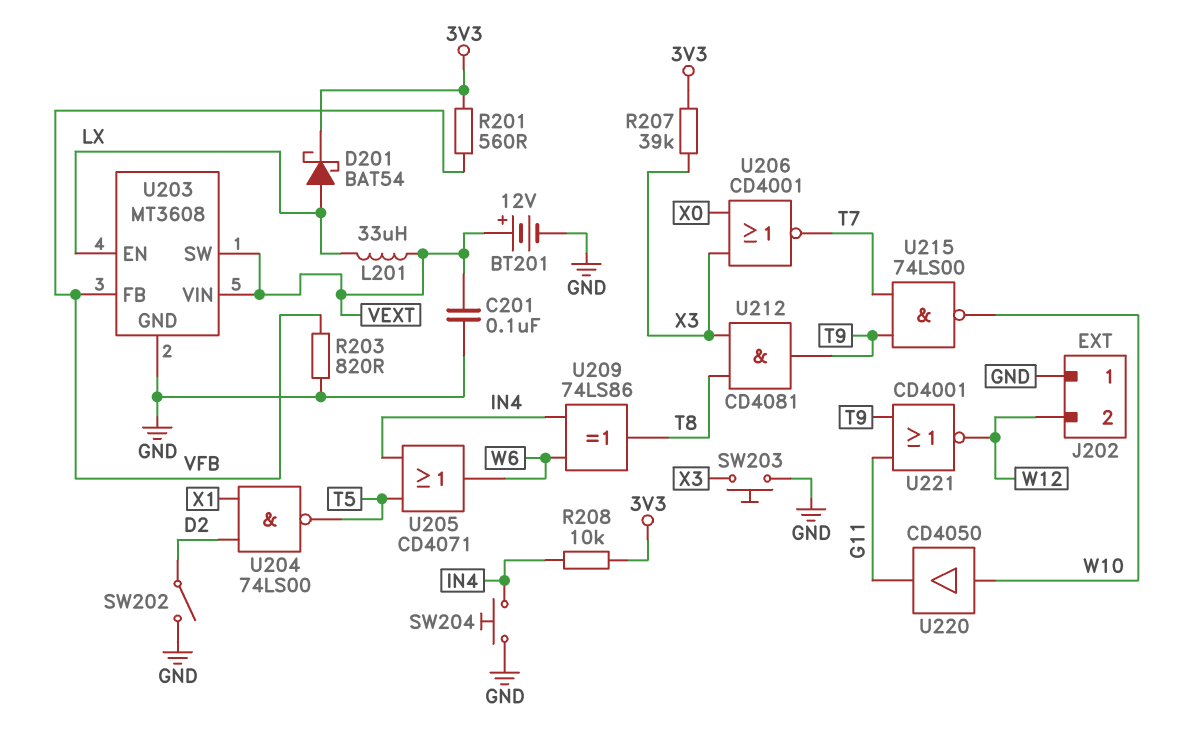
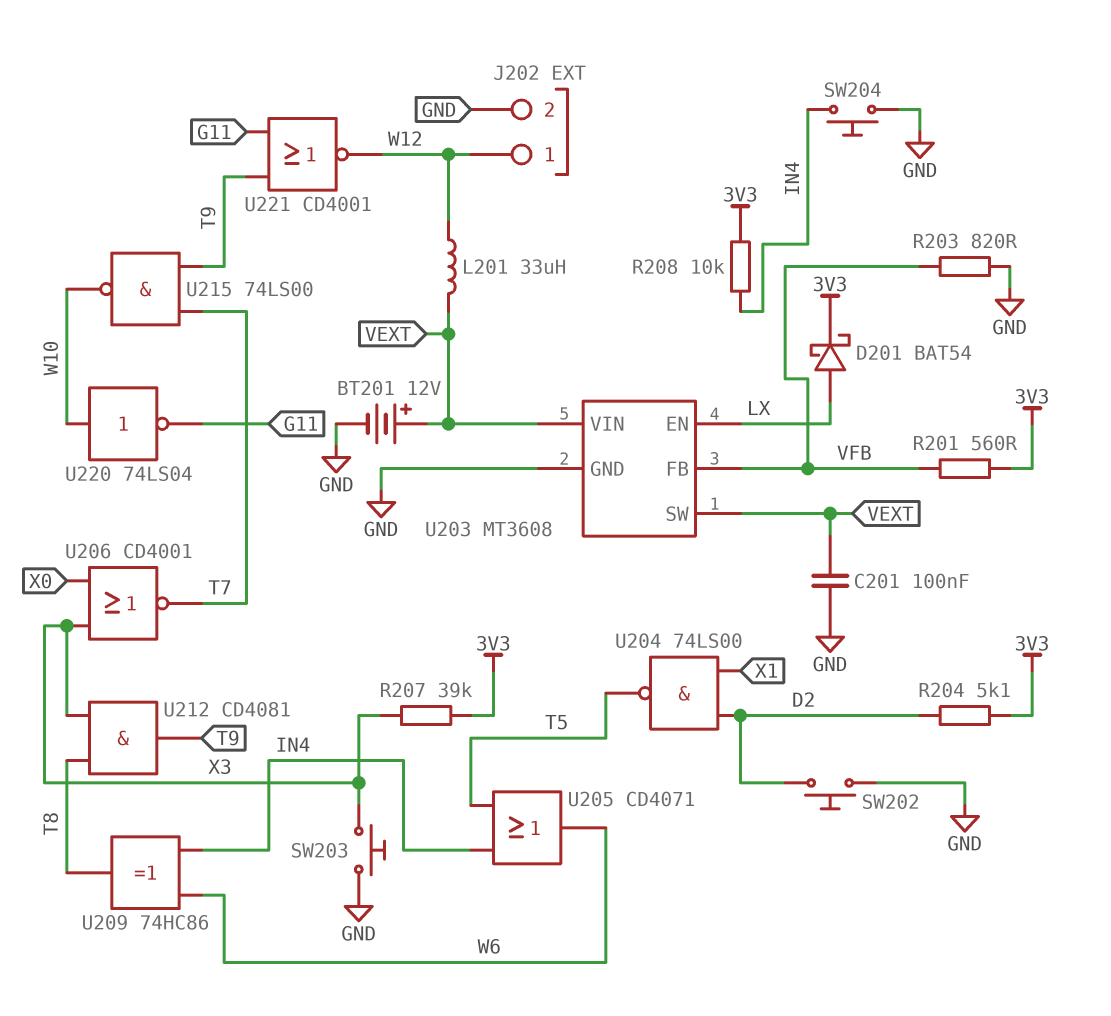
J202 pin 1: GND -> W12
J202 pin 2: W12 -> GND
L201: 33uH (LX, VEXT) -> 33uH (VEXT, W12)
R204: none -> 5.1k (3V3, D2)
SW202: switch (D2, GND) -> button (D2, GND)
U209: XOR 74LS86 (in IN4, in W6, out T8) -> XOR 74HC86 (in IN4, in W6, out T8)
U220: buffer CD4050 (in W10, out G11) -> NOT 74LS04 (in W10, out G11)

